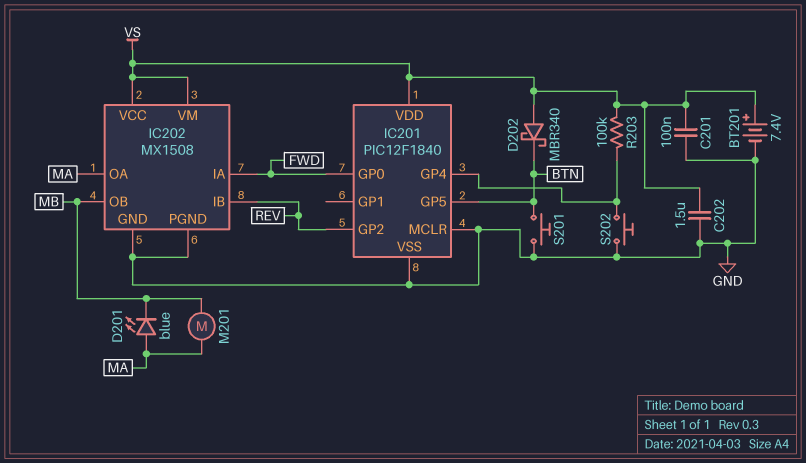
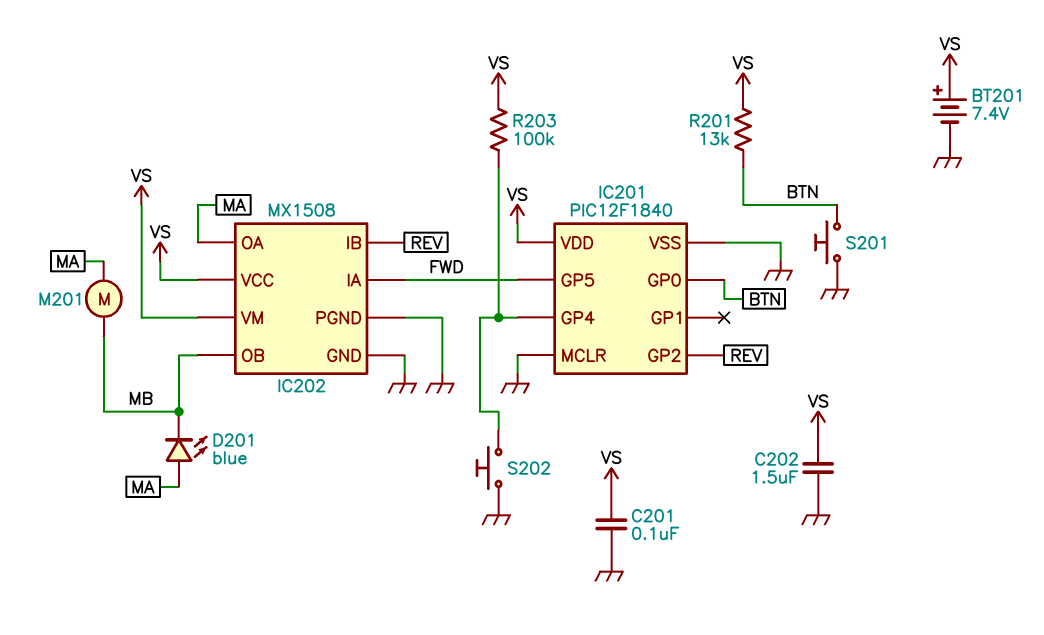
D202: schottky MBR340 (A VS, K BTN) -> none
IC201 pin GP0: FWD -> BTN
IC201 pin GP5: BTN -> FWD
R201: none -> 13k (BTN, VS)

